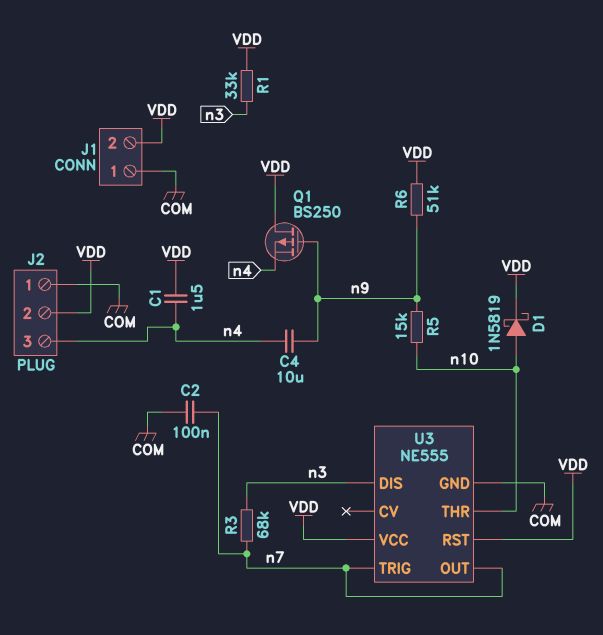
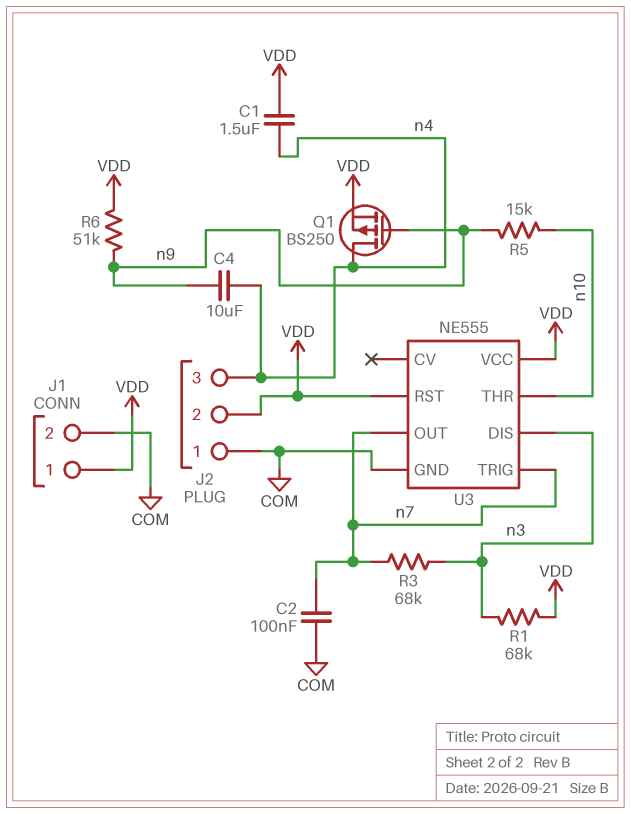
D1: schottky 1N5819 (A n10, K VDD) -> none
J1 pin 1: COM -> VDD
J1 pin 2: VDD -> COM
Q1: PMOS BS250 (G n9, D VDD, S n4) -> PMOS BS250 (G n9, D n4, S VDD)
R1: 33k (VDD, n3) -> 68k (VDD, n3)

